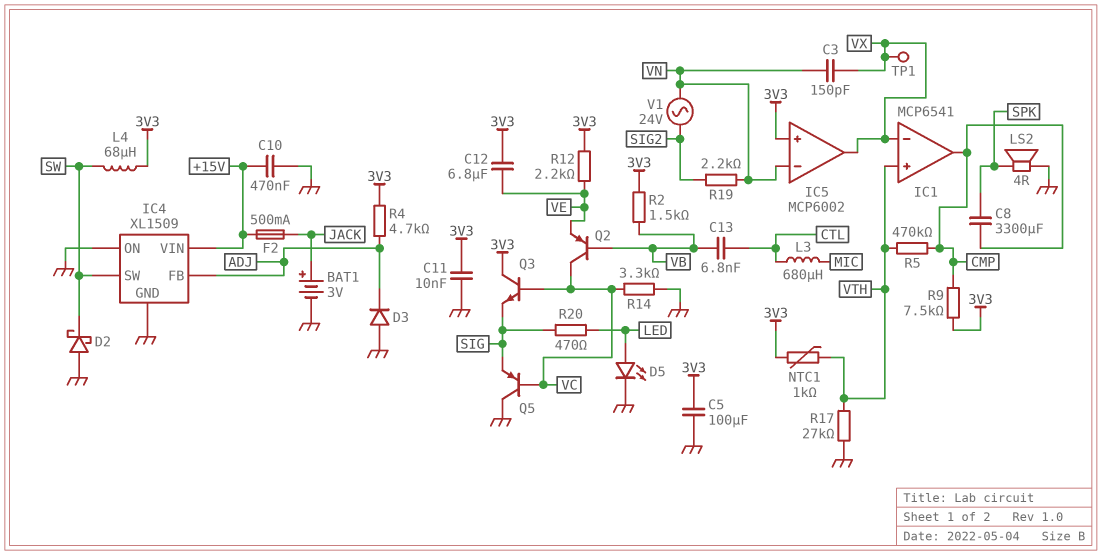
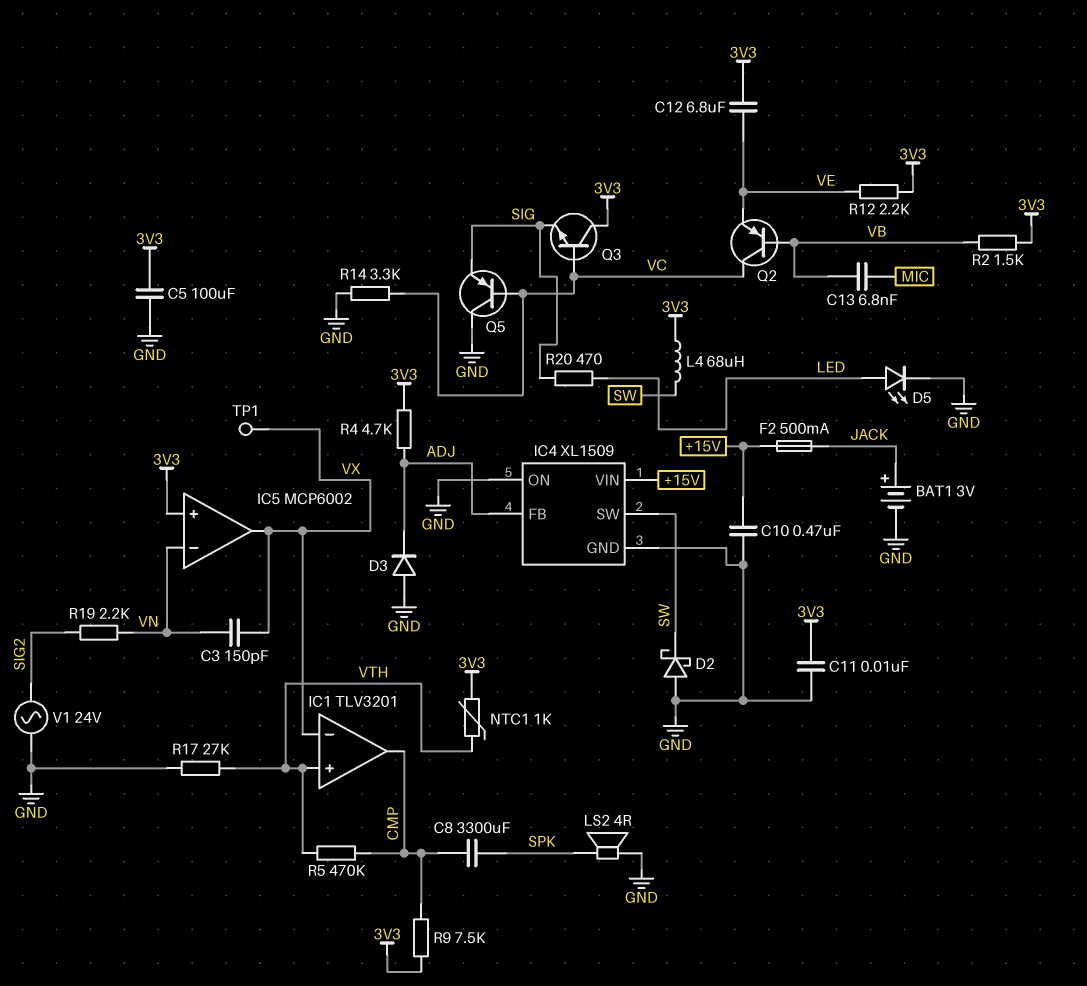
C13: 6.8nF (CTL, VB) -> 6.8nF (MIC, VB)
IC1: MCP6541 -> TLV3201
L3: 680uH (CTL, MIC) -> none
V1: AC 24V (SIG2, VN) -> AC 24V (GND, SIG2)

